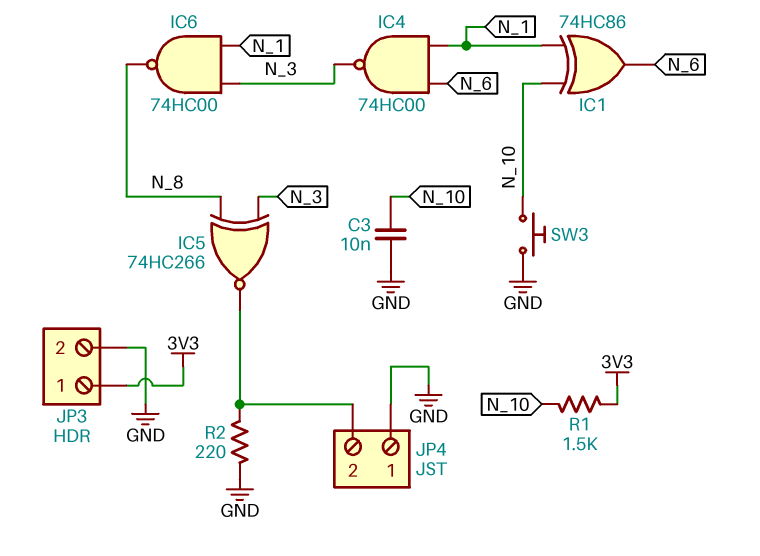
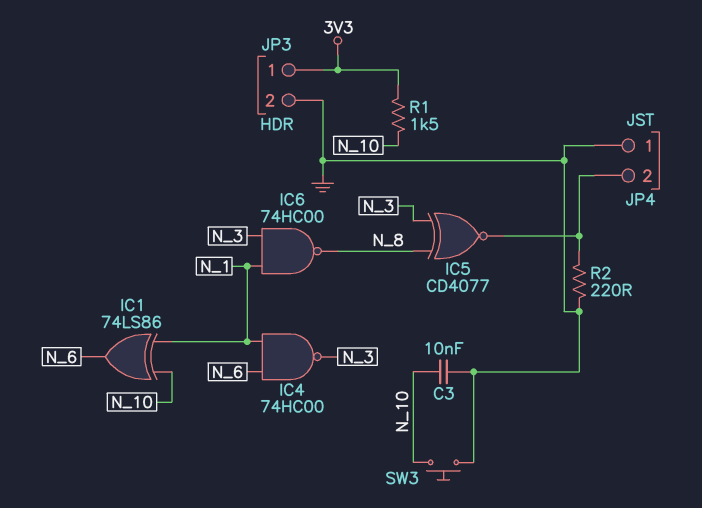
IC1: XOR 74HC86 (in N_1, in N_10, out N_6) -> XOR 74LS86 (in N_1, in N_10, out N_6)
IC5: XNOR 74HC266 (in N_3, in N_8, out JP4/2) -> XNOR CD4077 (in N_3, in N_8, out JP4/2)

